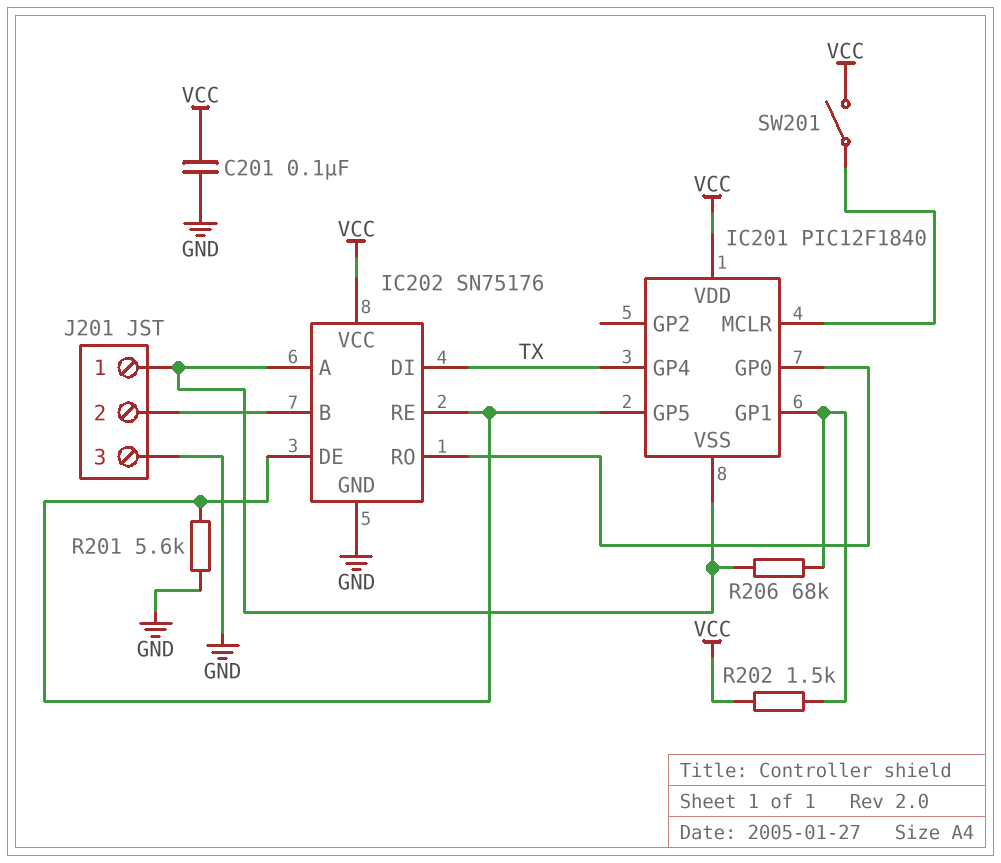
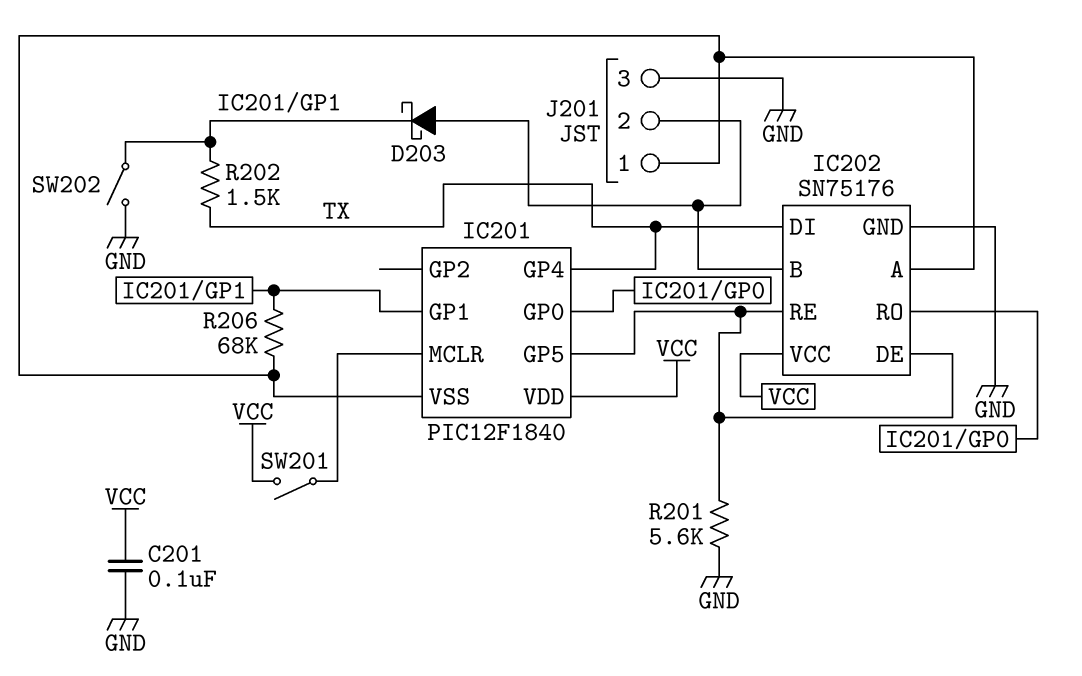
D203: none -> schottky (A IC202/B, K IC201/GP1)
R202: 1.5k (IC201/GP1, VCC) -> 1.5k (IC201/GP1, TX)
SW202: none -> switch (GND, IC201/GP1)

